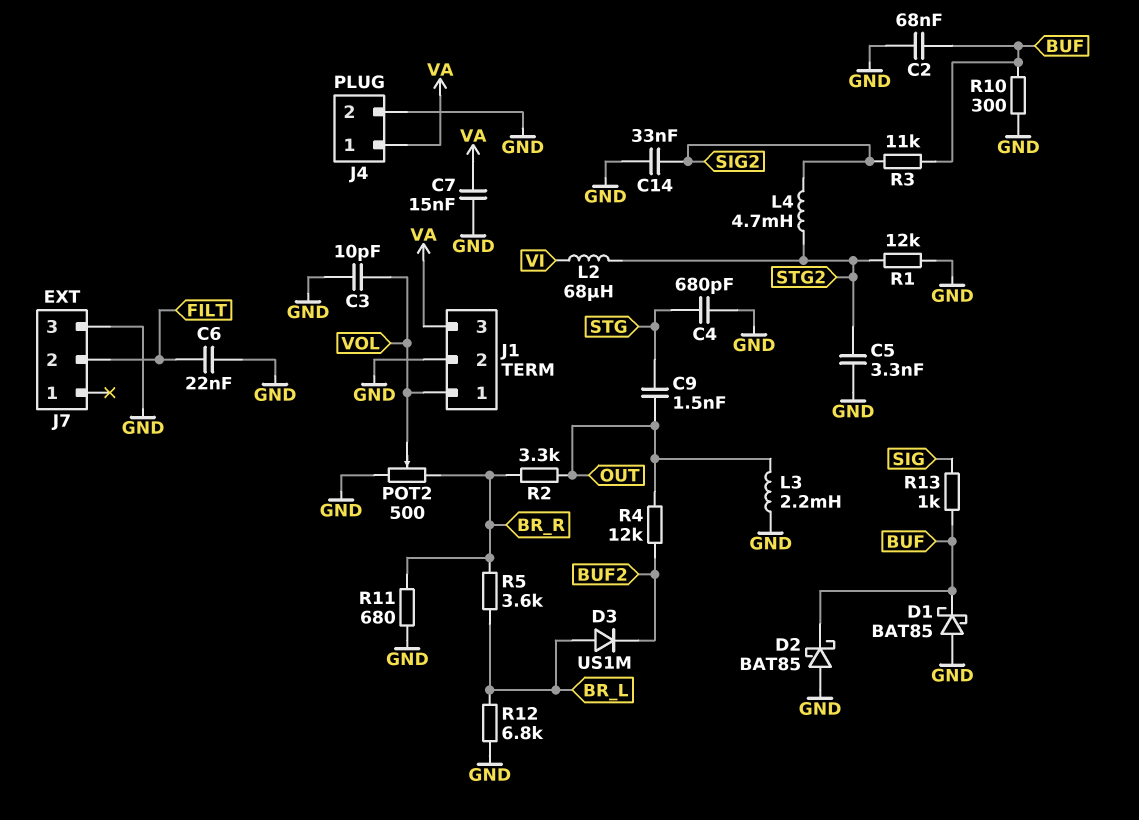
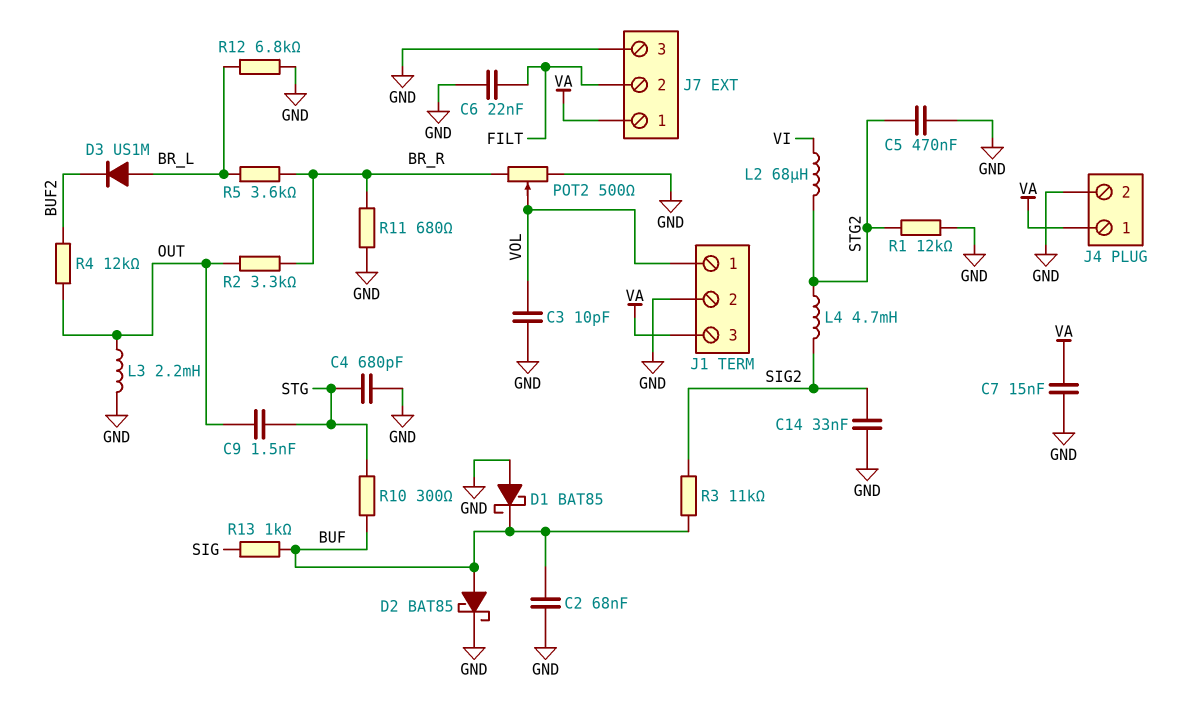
C5: 3.3nF (GND, STG2) -> 470nF (GND, STG2)
D2: schottky BAT85 (A GND, K BUF) -> schottky BAT85 (A BUF, K GND)
J7 pin 1: none -> VA
R10: 300 (BUF, GND) -> 300 (BUF, STG)

